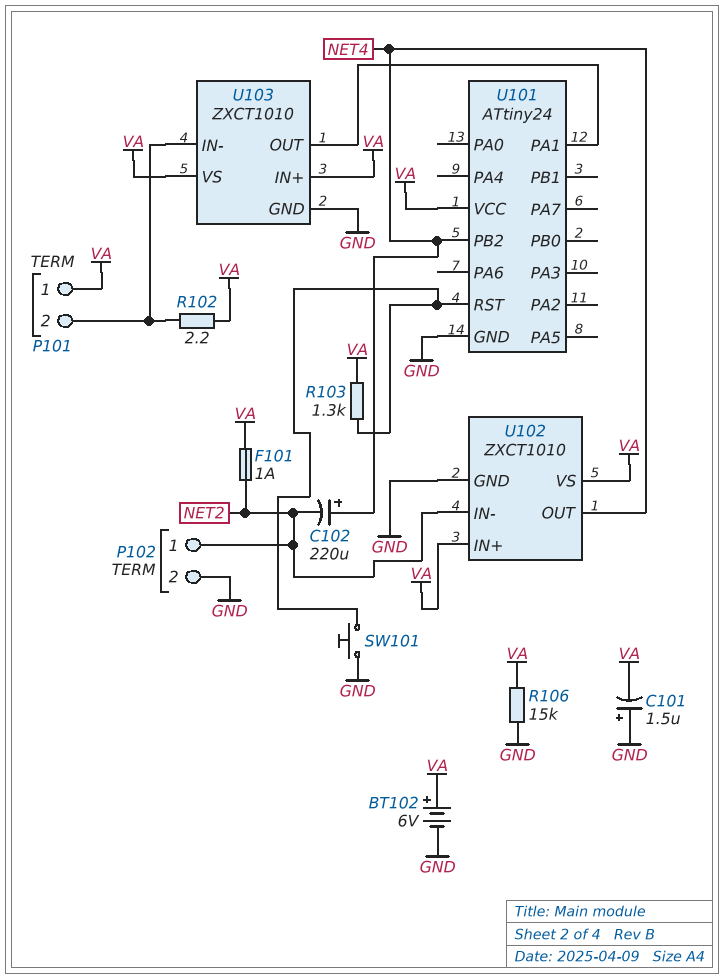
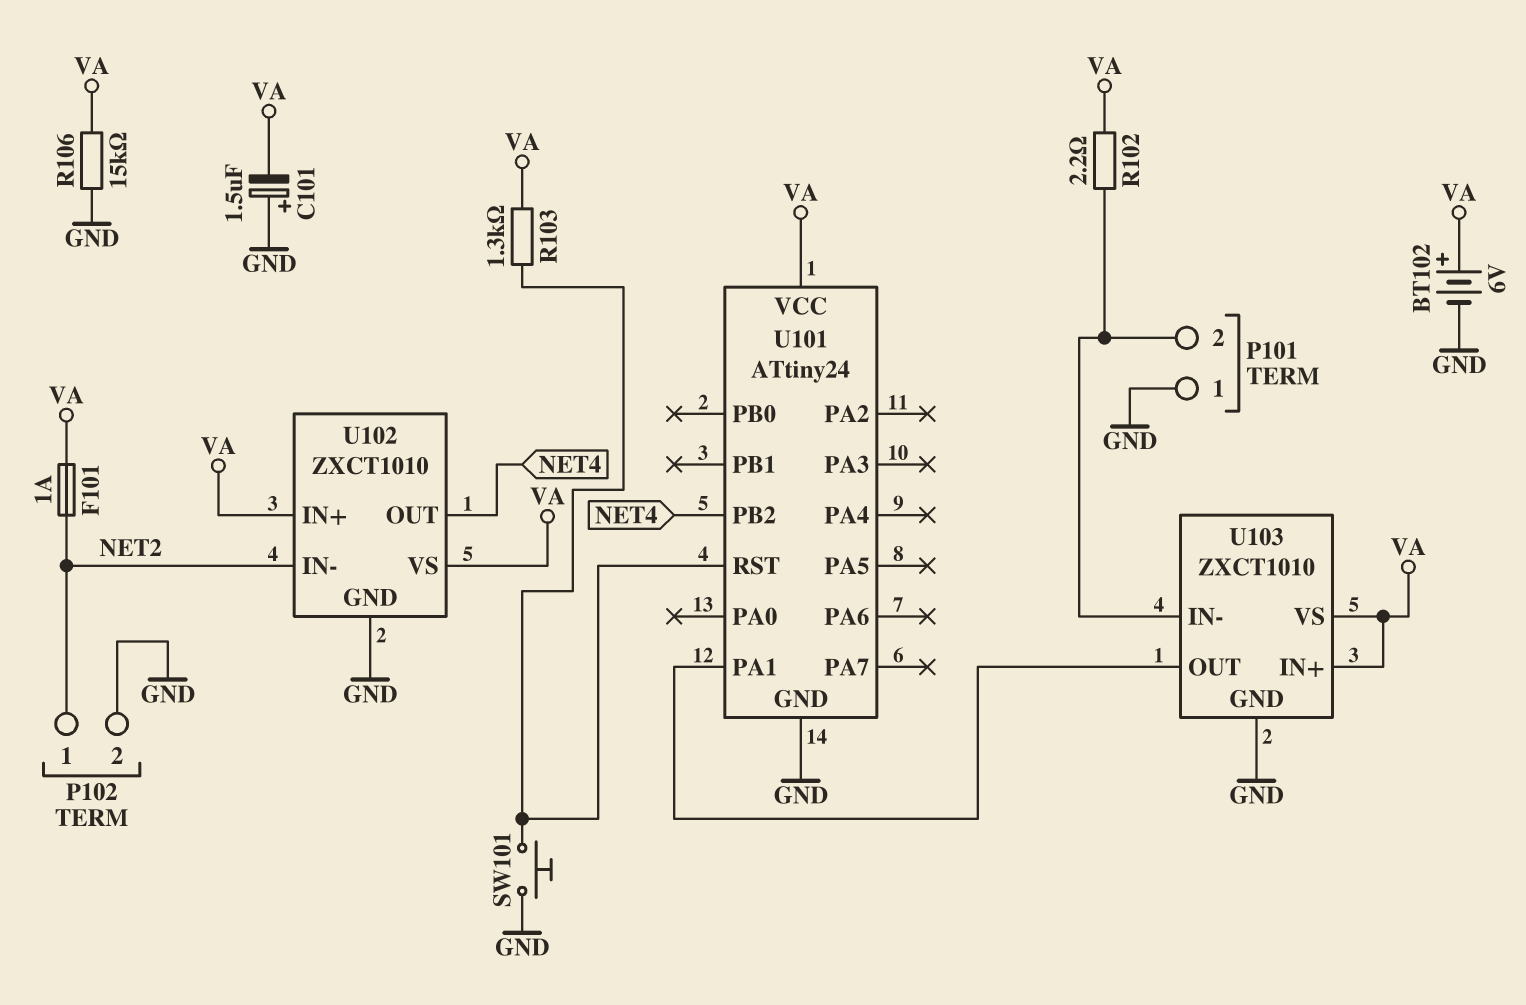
C102: 220uF (plus NET4, minus NET2) -> none
P101 pin 1: VA -> GND

